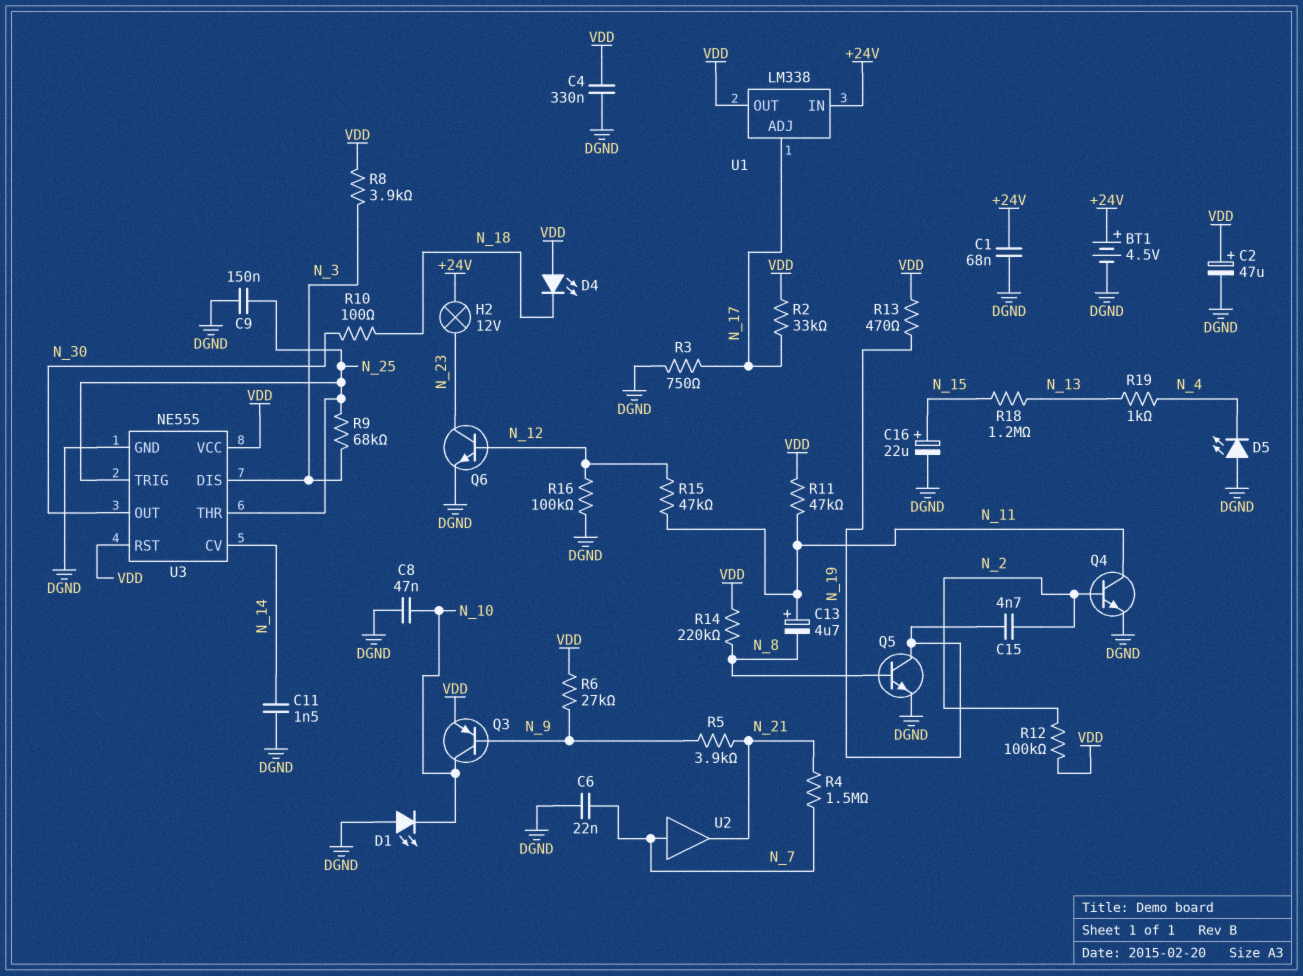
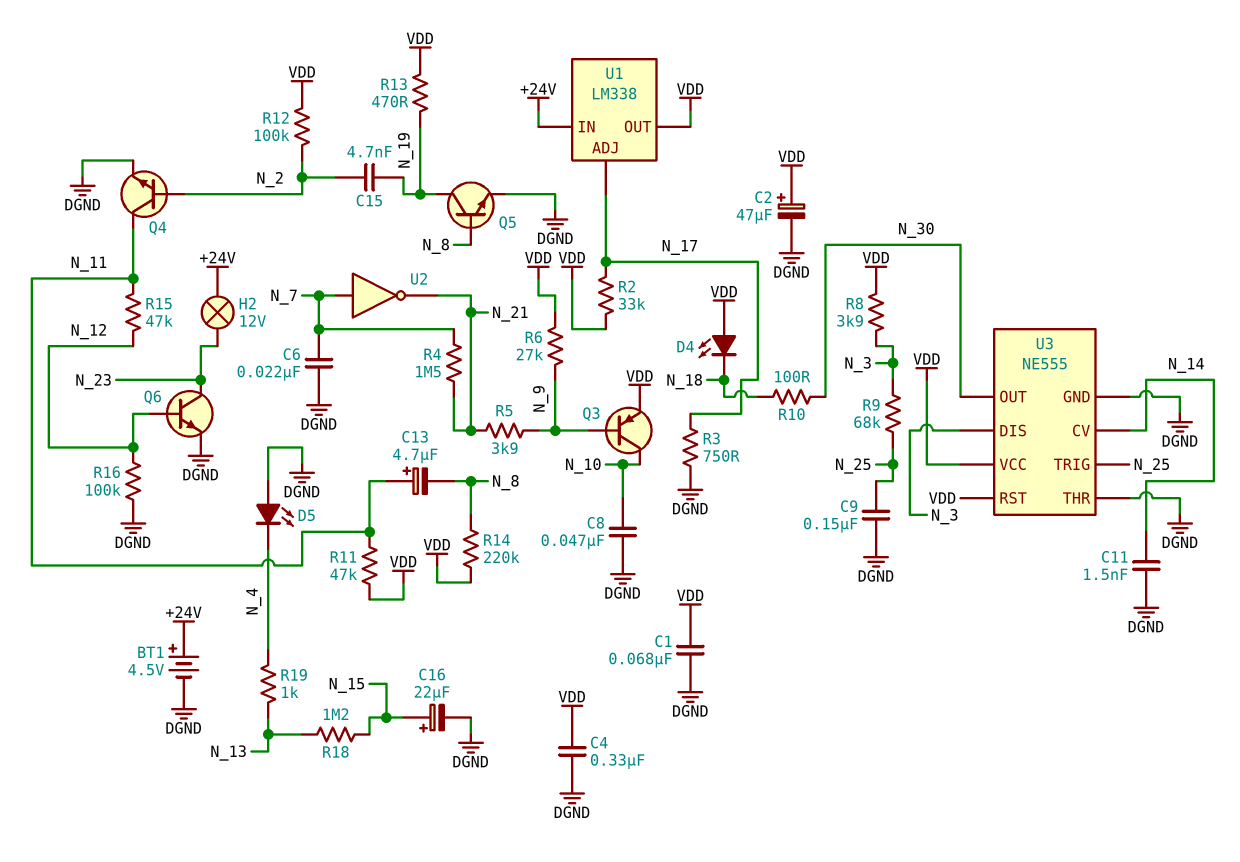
C1: 68nF (+24V, DGND) -> 68nF (DGND, VDD)
D1: LED (A DGND, K N_10) -> none
U2: buffer (in N_7, out N_21) -> NOT (in N_7, out N_21)
U3 pin THR: N_25 -> DGND

